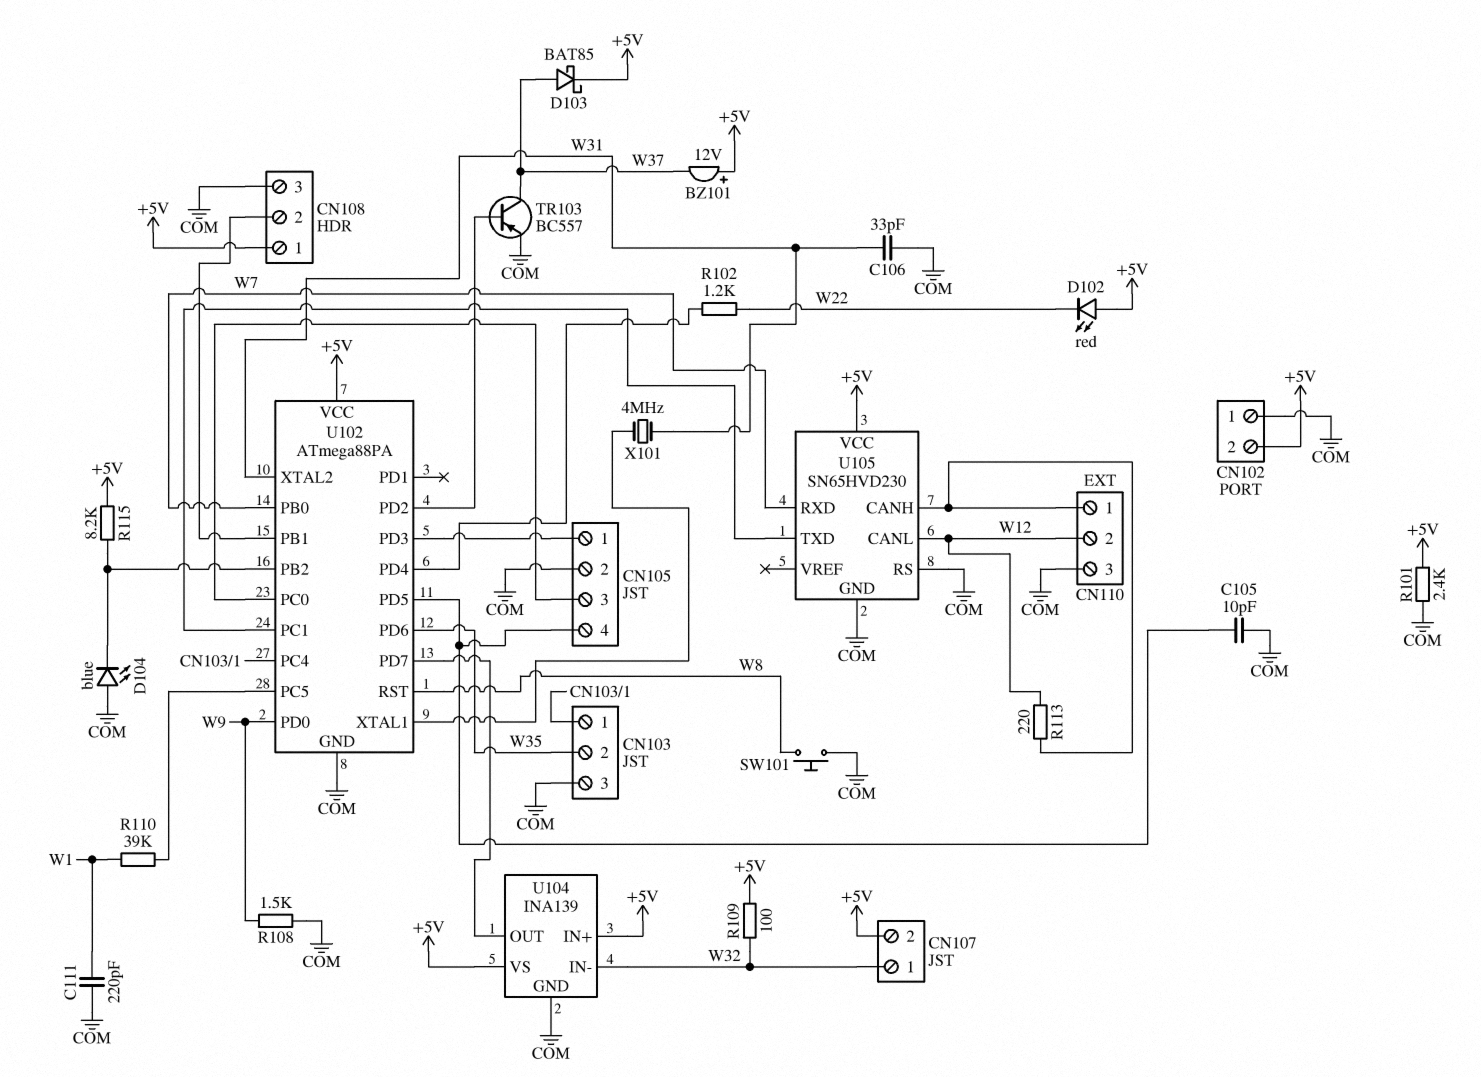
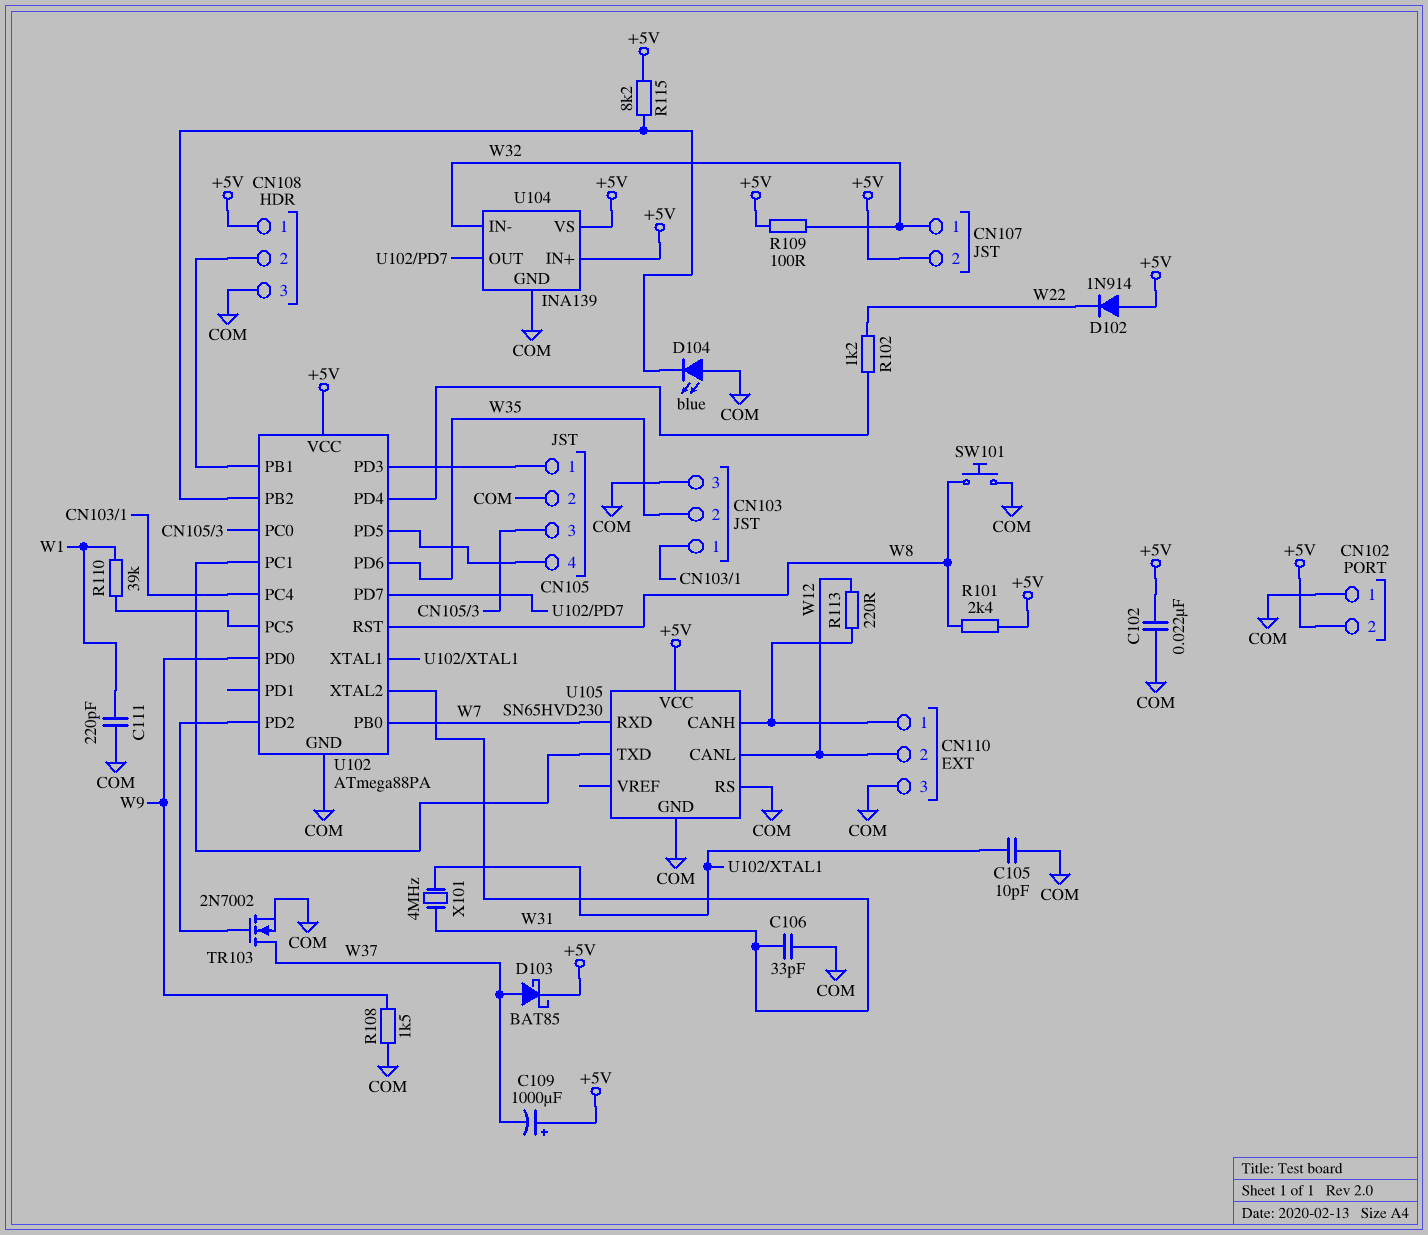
BZ101: buzzer 12V (plus +5V, minus W37) -> none
C102: none -> 22nF (+5V, COM)
C105: 10pF (CN105/4, COM) -> 10pF (COM, U102/XTAL1)
C109: none -> 1000uF (plus +5V, minus W37)
D102: LED red (A +5V, K W22) -> diode 1N914 (A +5V, K W22)
R101: 2.4k (+5V, COM) -> 2.4k (+5V, W8)
TR103: PNP BC557 (B U102/PD2, C W37, E COM) -> NMOS 2N7002 (G U102/PD2, D W37, S COM)

